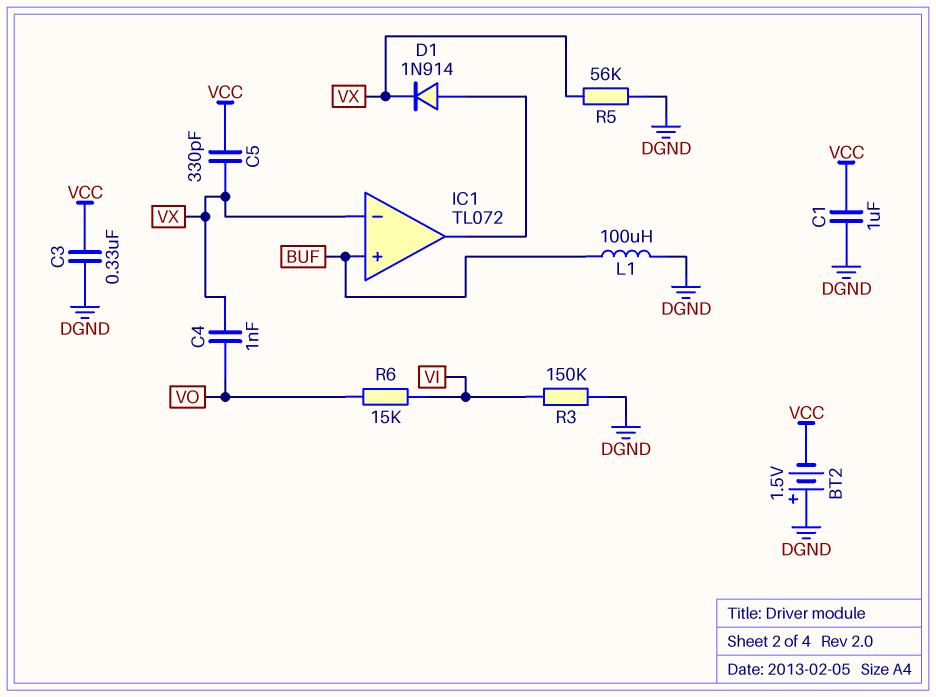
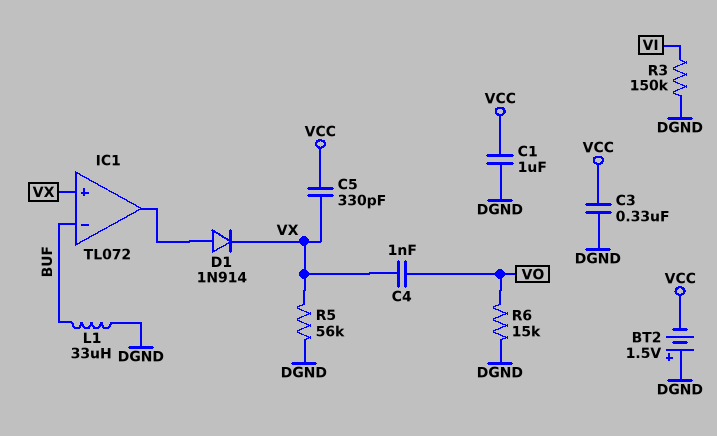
IC1 pin in+: BUF -> VX
IC1 pin in-: VX -> BUF
L1: 100uH (BUF, DGND) -> 33uH (BUF, DGND)
R6: 15k (VI, VO) -> 15k (DGND, VO)

